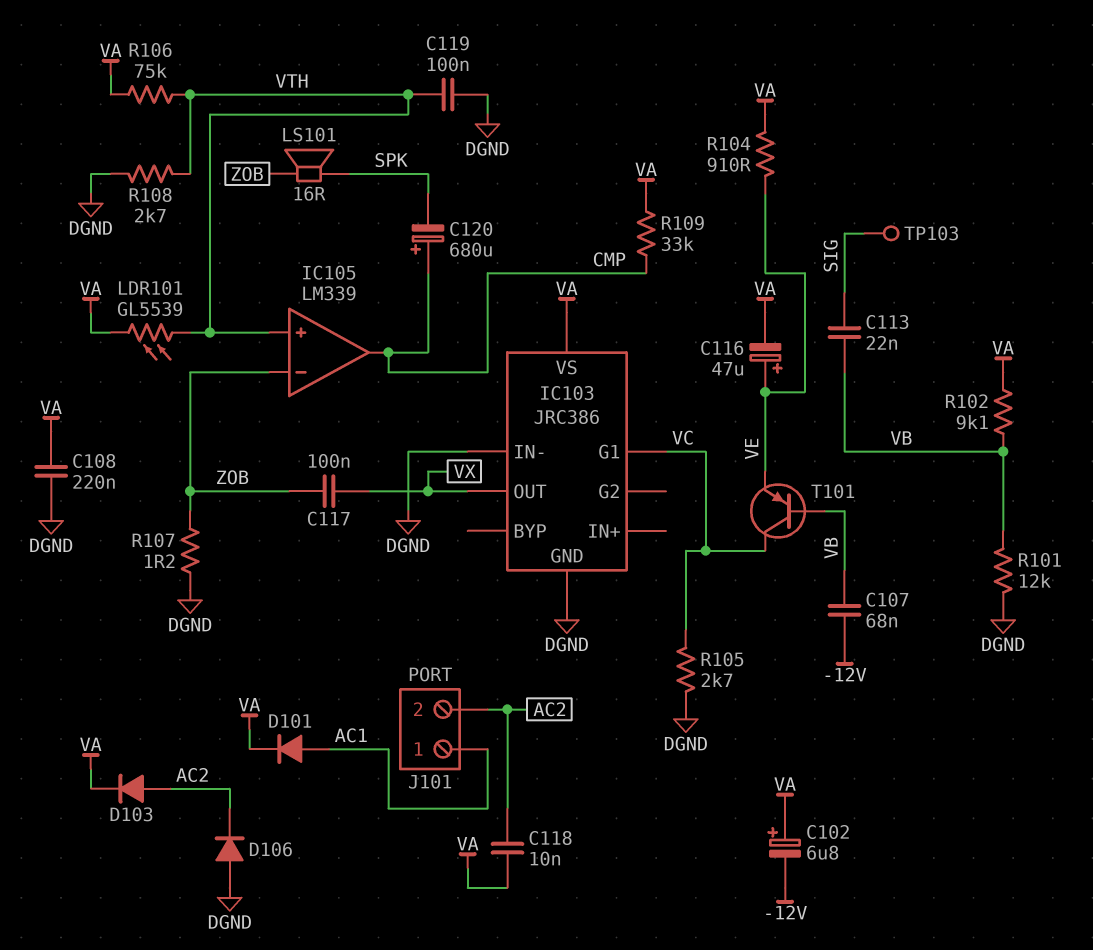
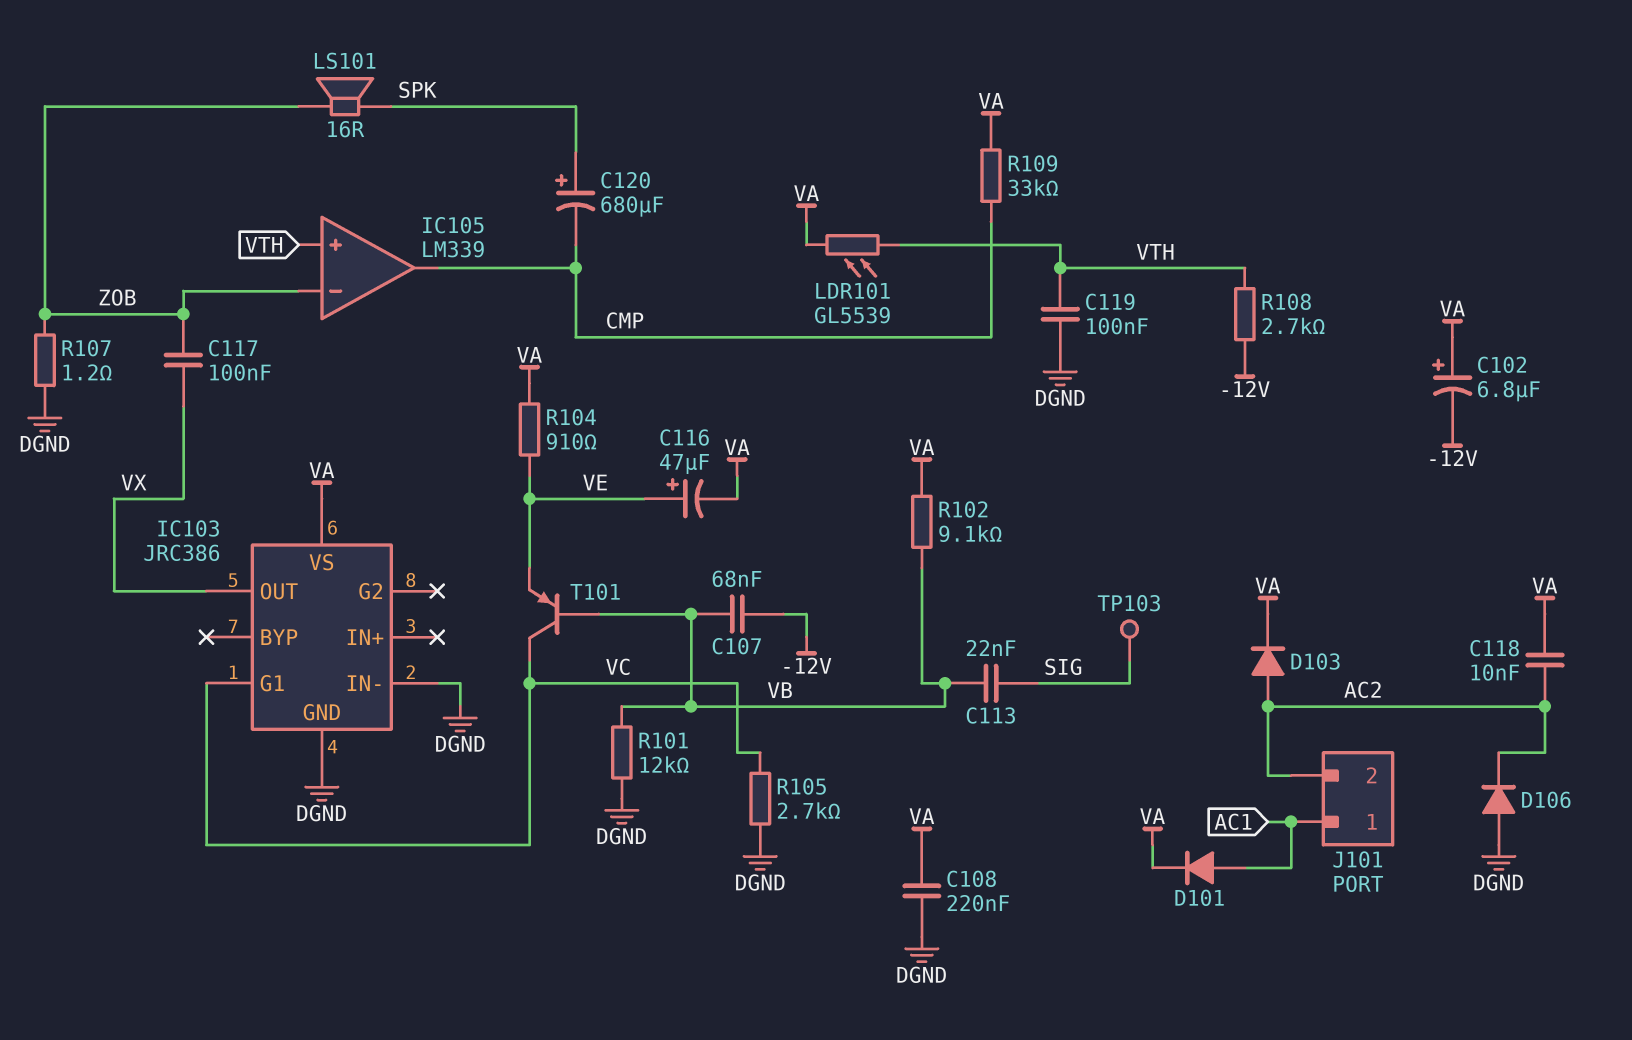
C120: 680uF (plus CMP, minus SPK) -> 680uF (plus SPK, minus CMP)
R106: 75k (VA, VTH) -> none
R108: 2.7k (DGND, VTH) -> 2.7k (-12V, VTH)

